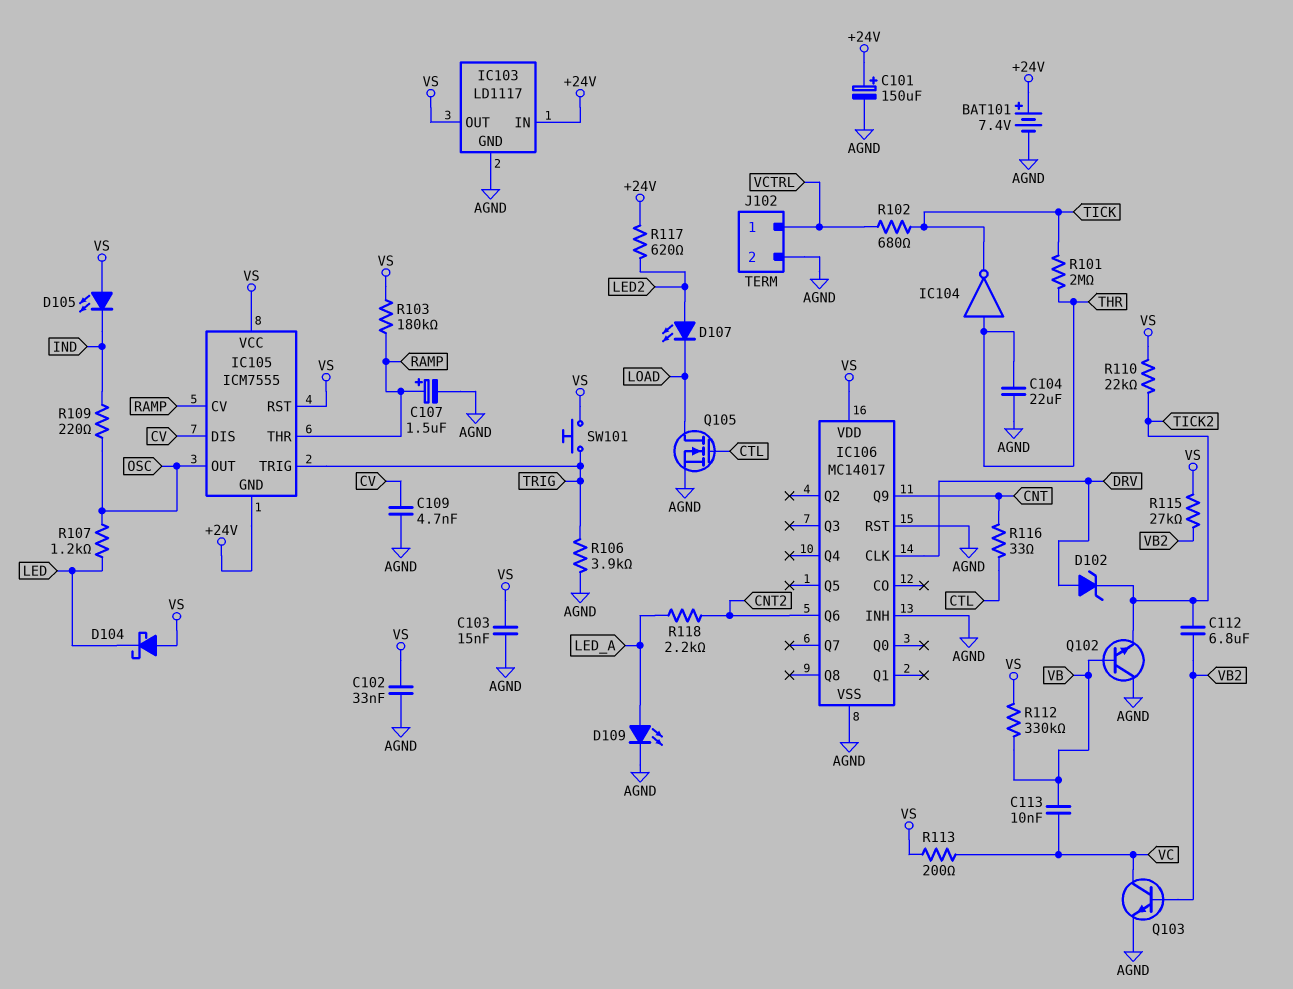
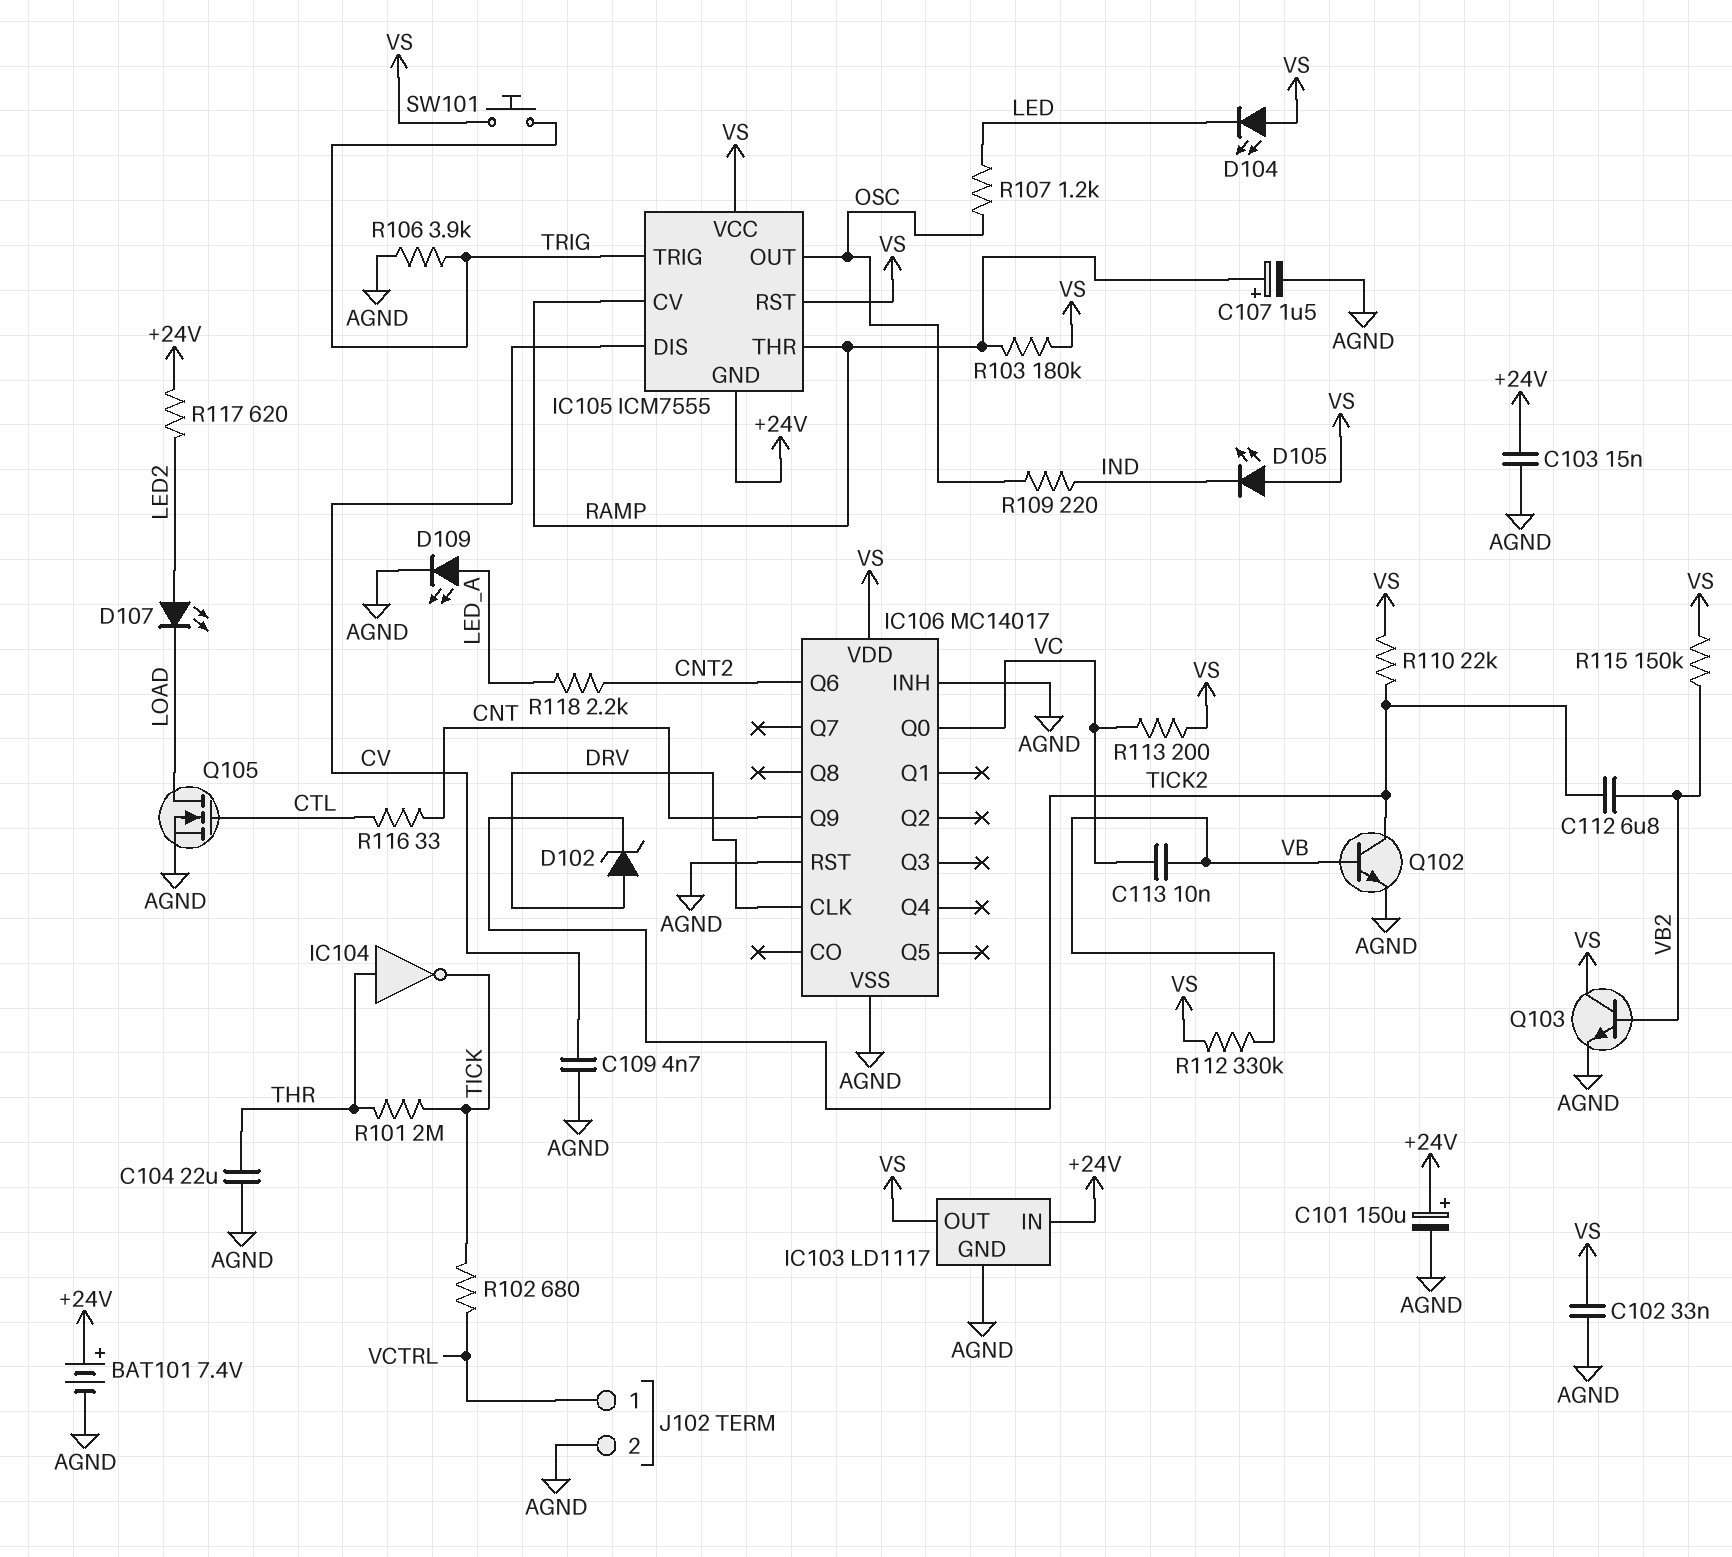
C103: 15nF (AGND, VS) -> 15nF (+24V, AGND)
D104: schottky (A VS, K LED) -> LED (A VS, K LED)
IC106 pin Q0: none -> VC
Q102: NPN (B VB, C AGND, E TICK2) -> NPN (B VB, C TICK2, E AGND)
Q103: NPN (B VB2, C VC, E AGND) -> NPN (B VB2, C VS, E AGND)
R115: 27k (VB2, VS) -> 150k (VB2, VS)

